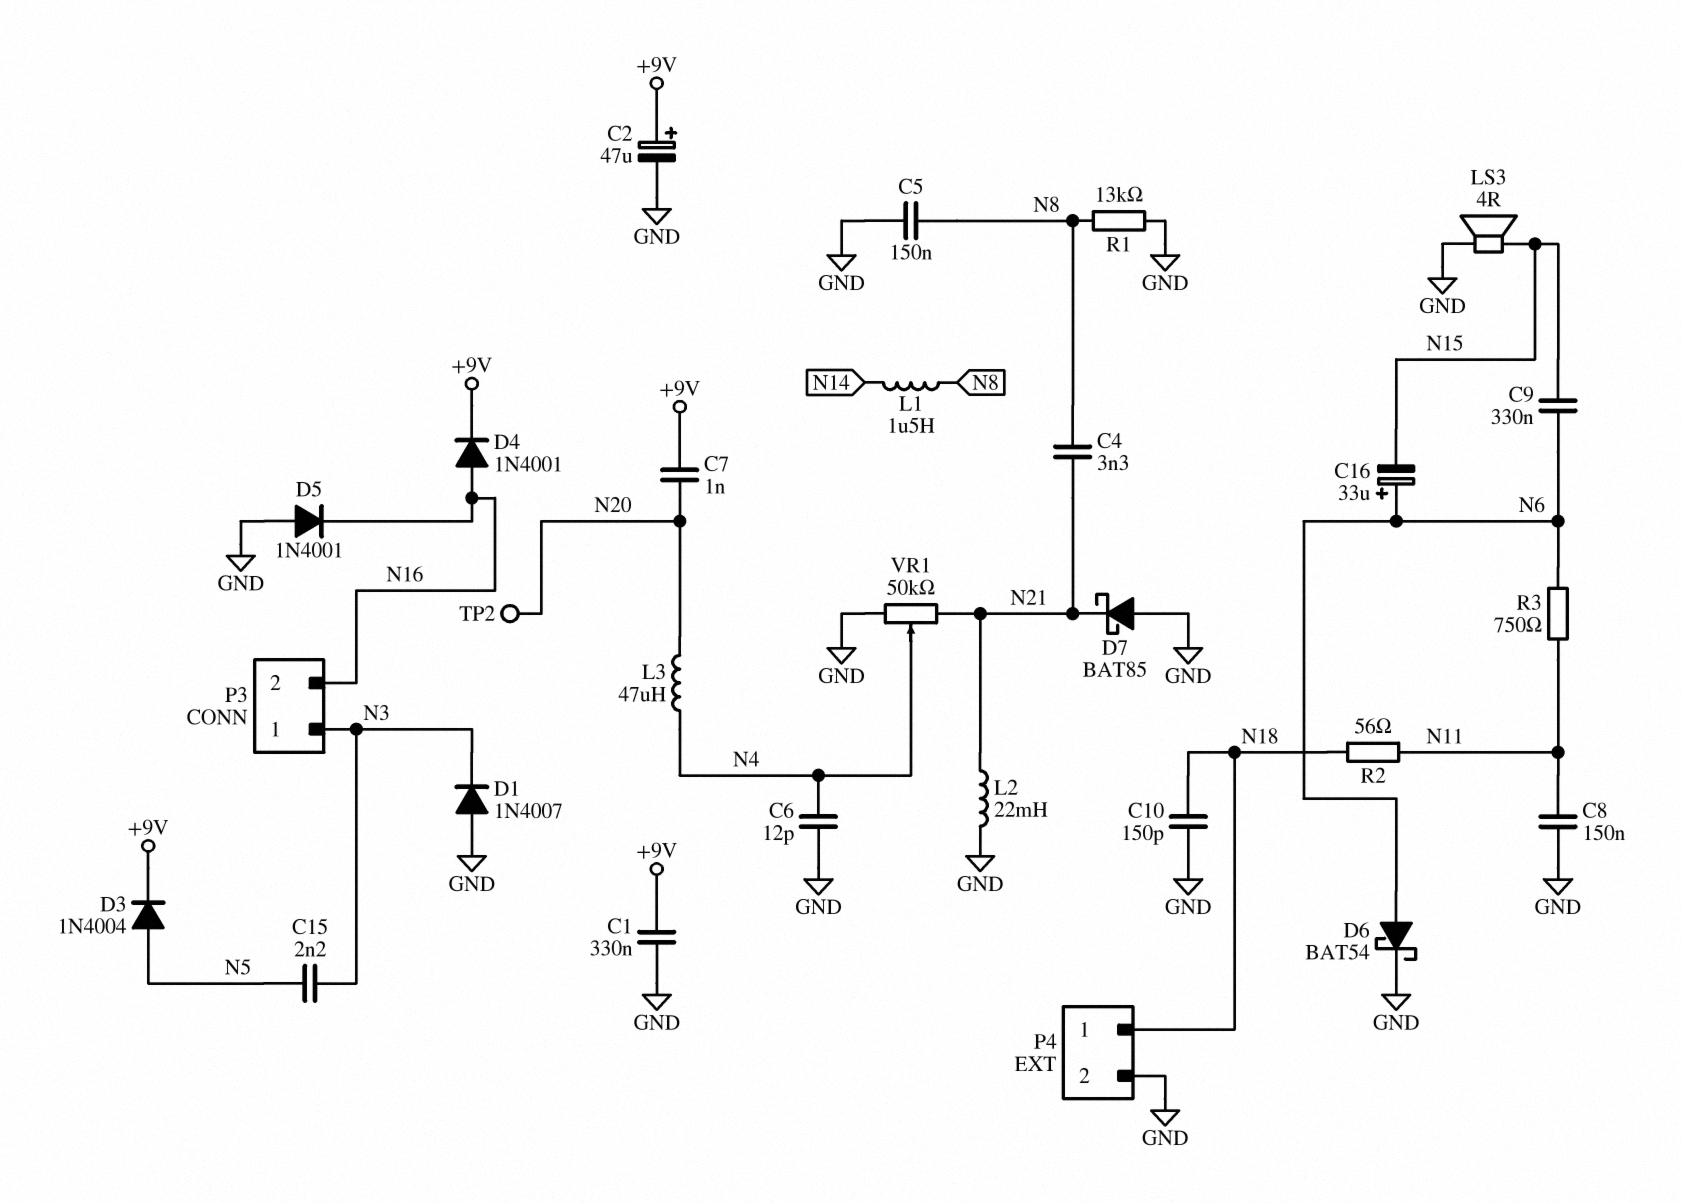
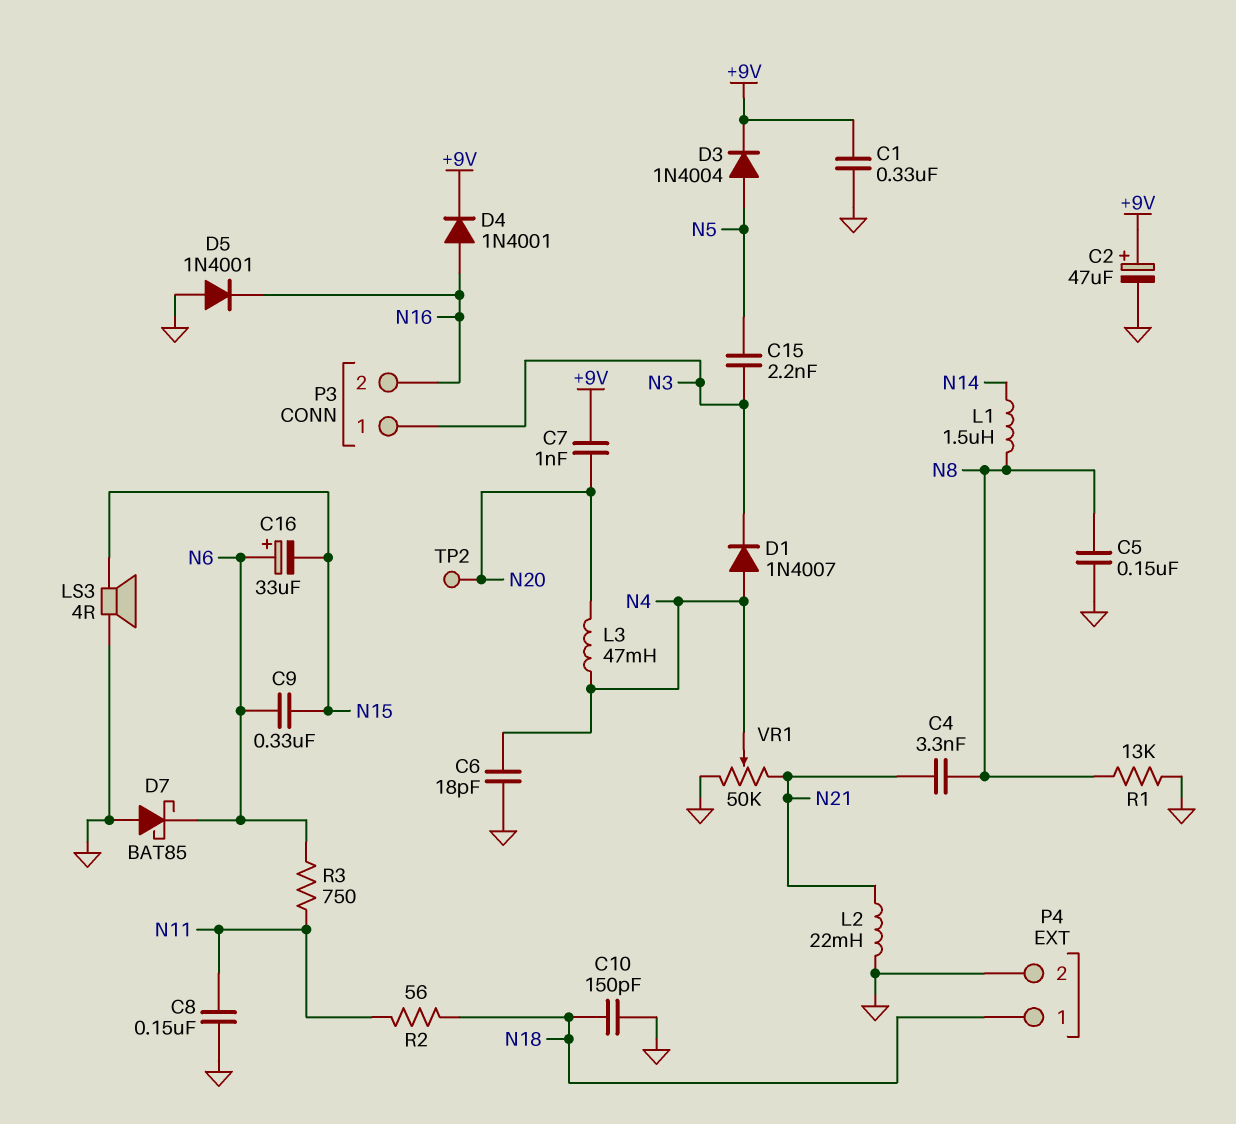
C6: 12pF (GND, N4) -> 18pF (GND, N4)
D1: diode 1N4007 (A GND, K N3) -> diode 1N4007 (A N4, K N3)
D6: schottky BAT54 (A N6, K GND) -> none
D7: schottky BAT85 (A GND, K N21) -> schottky BAT85 (A GND, K N6)
L3: 47uH (N4, N20) -> 47mH (N4, N20)

